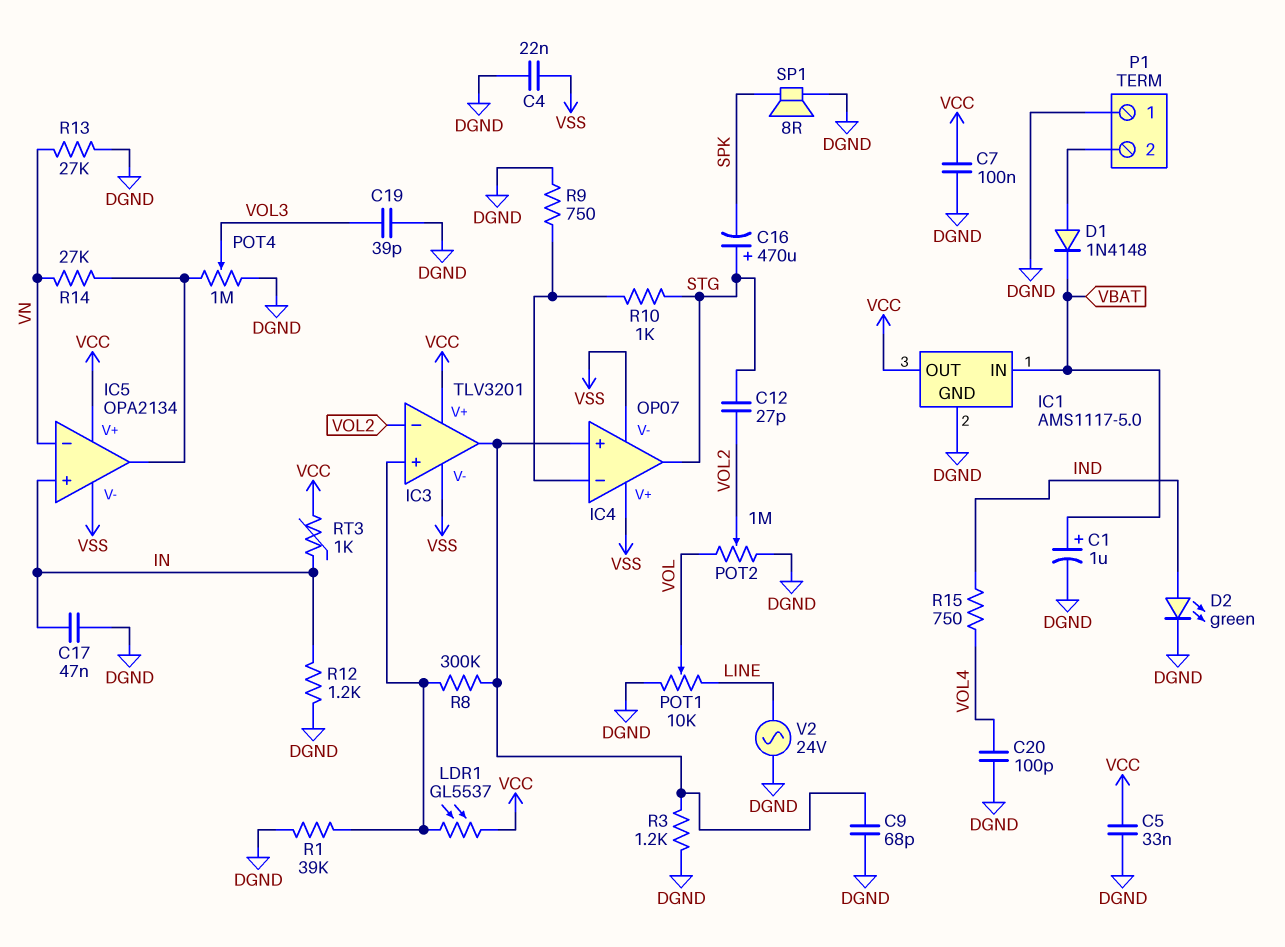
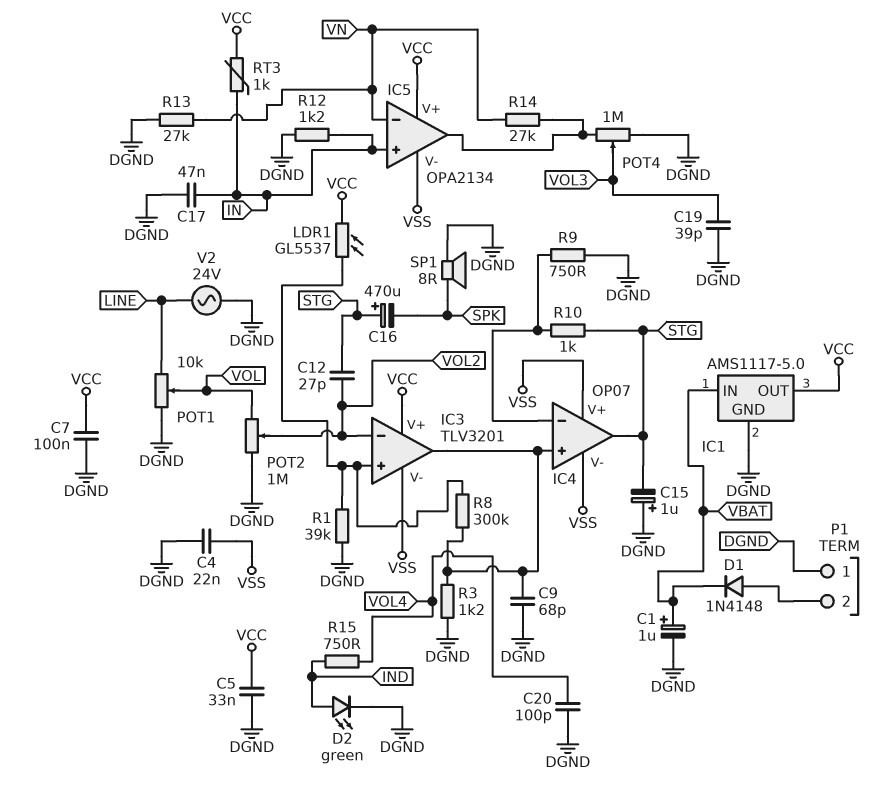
C15: none -> 1uF (plus DGND, minus STG)

